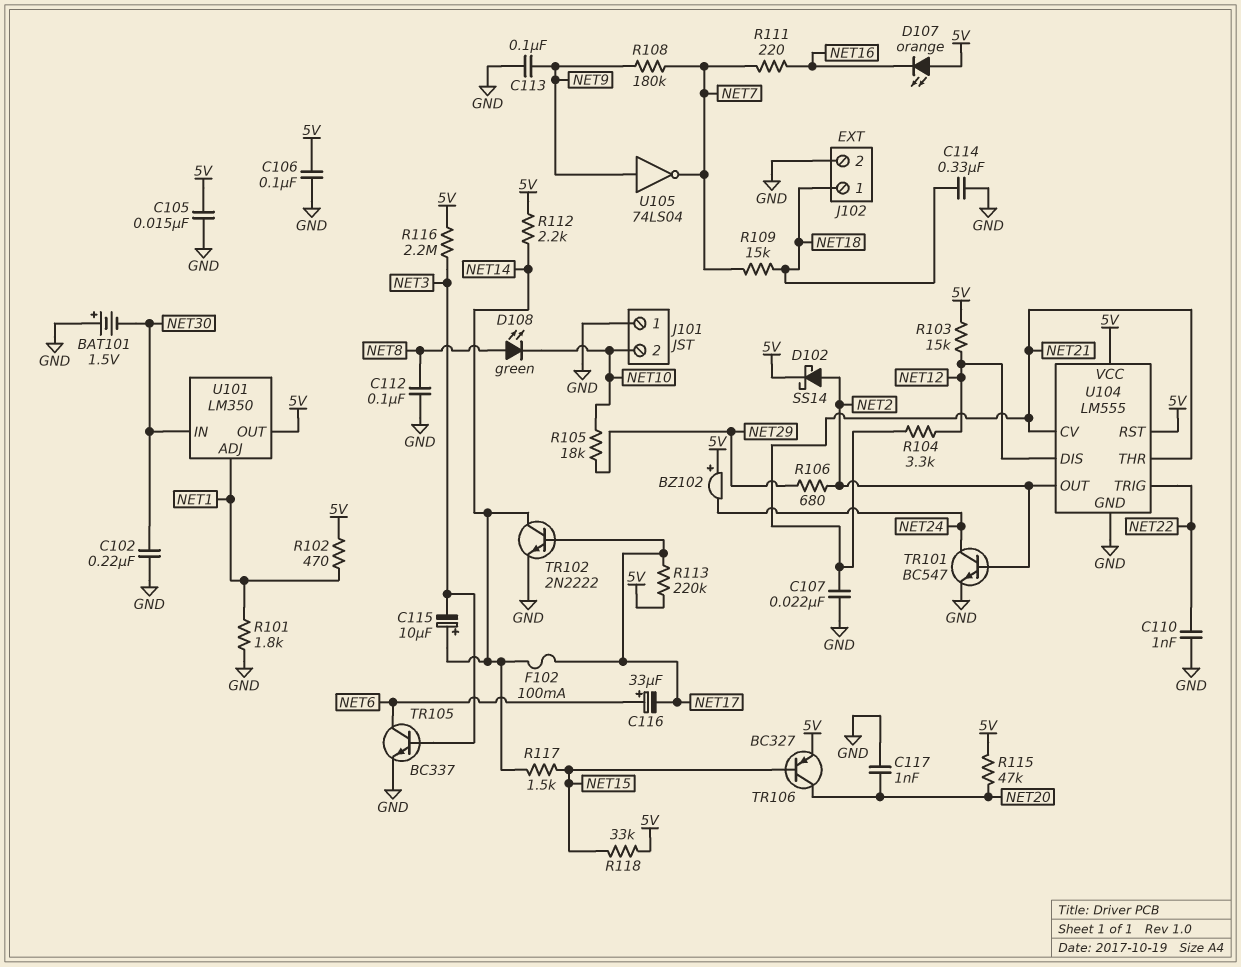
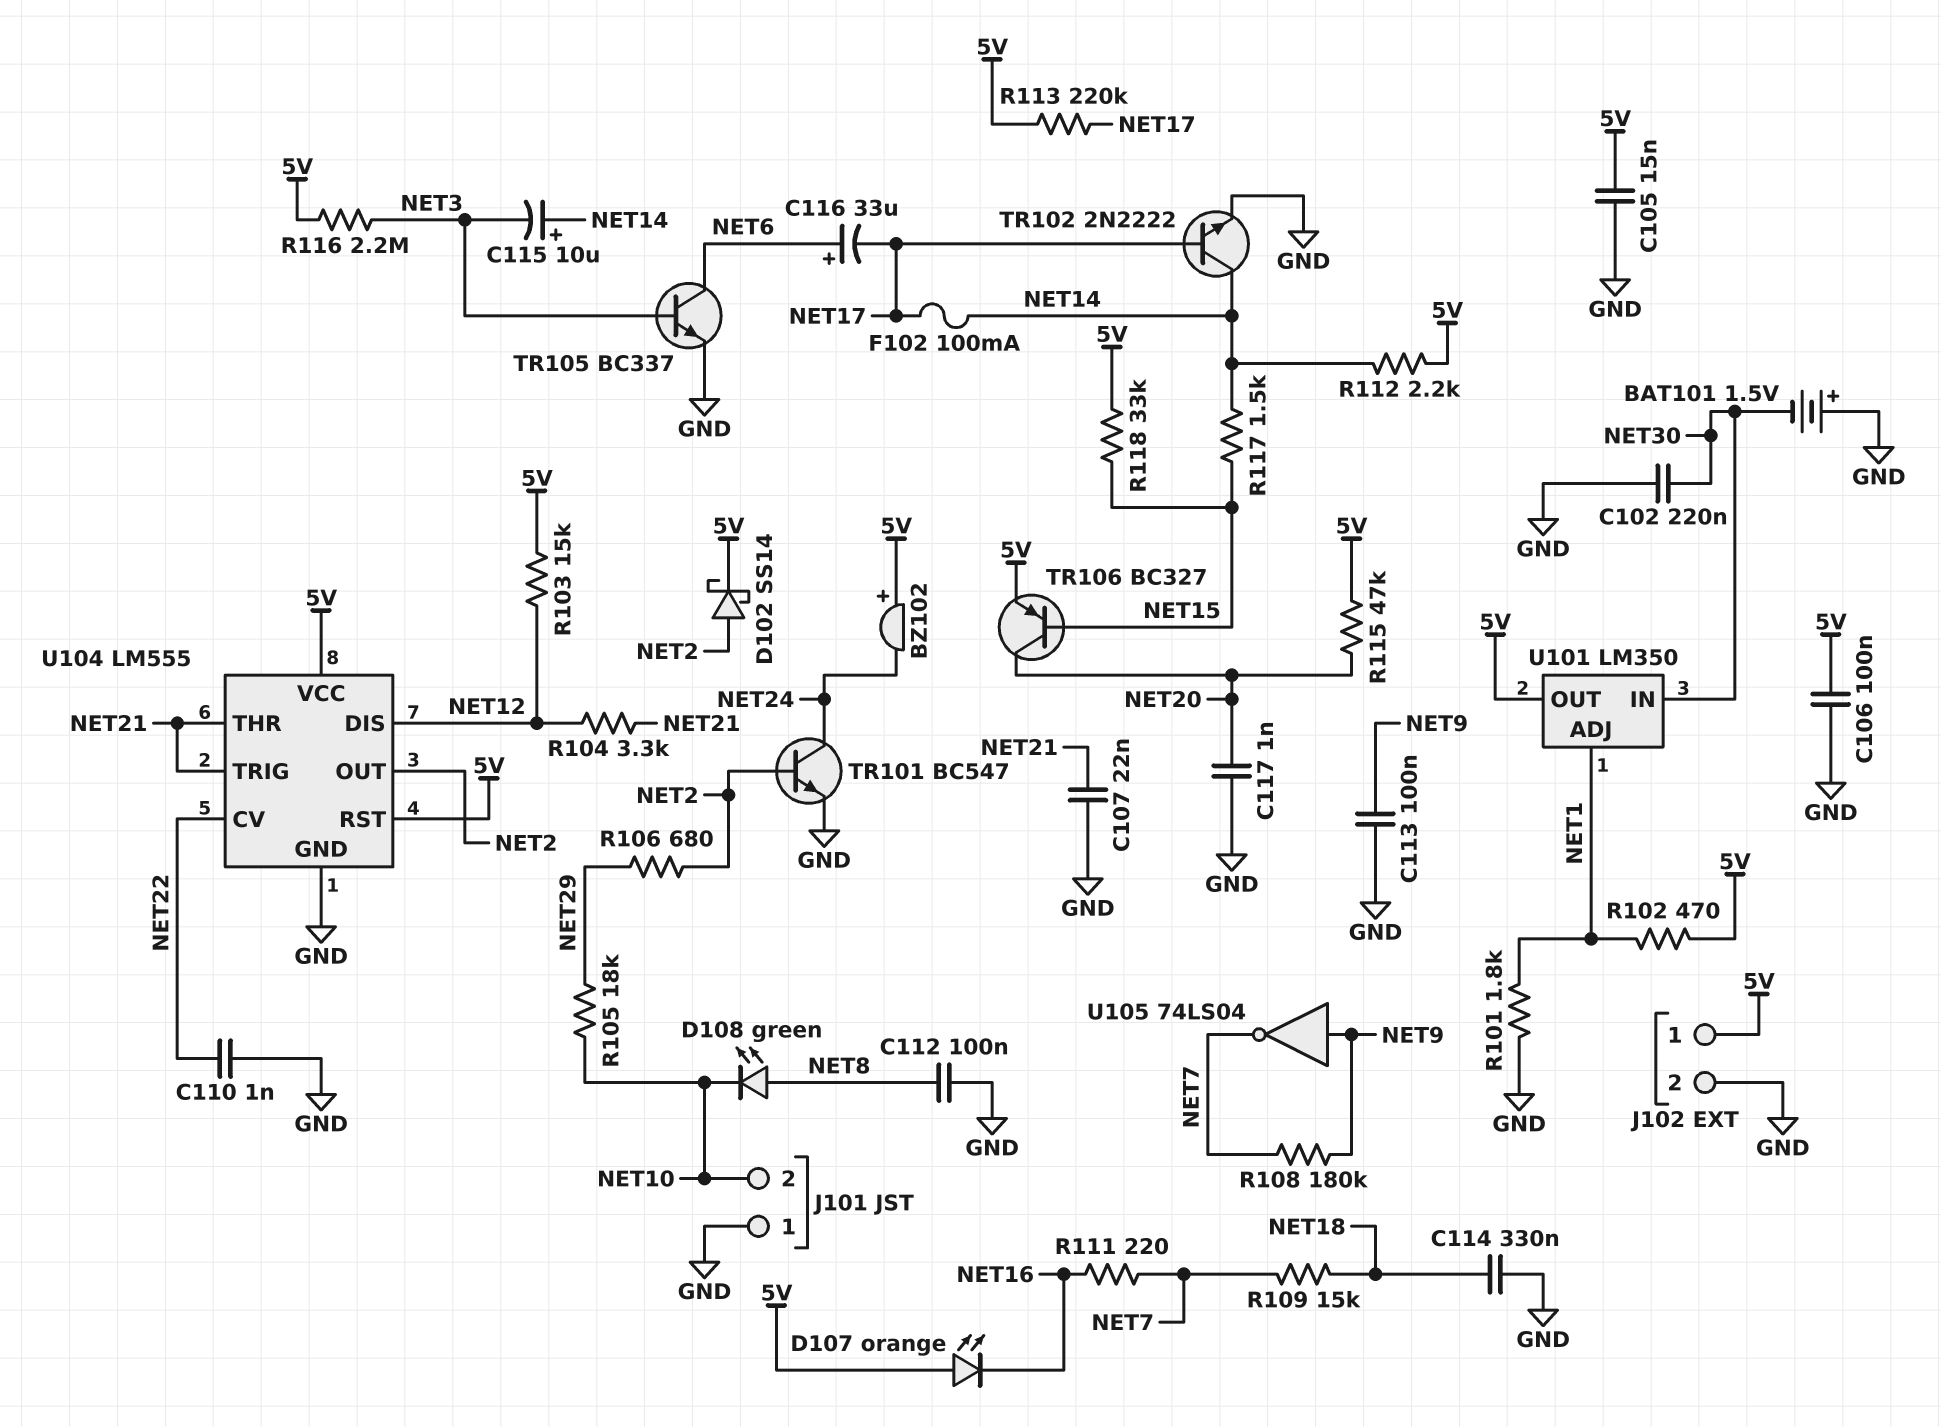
J102 pin 1: NET18 -> 5V
U104 pin CV: NET21 -> NET22
U104 pin TRIG: NET22 -> NET21

